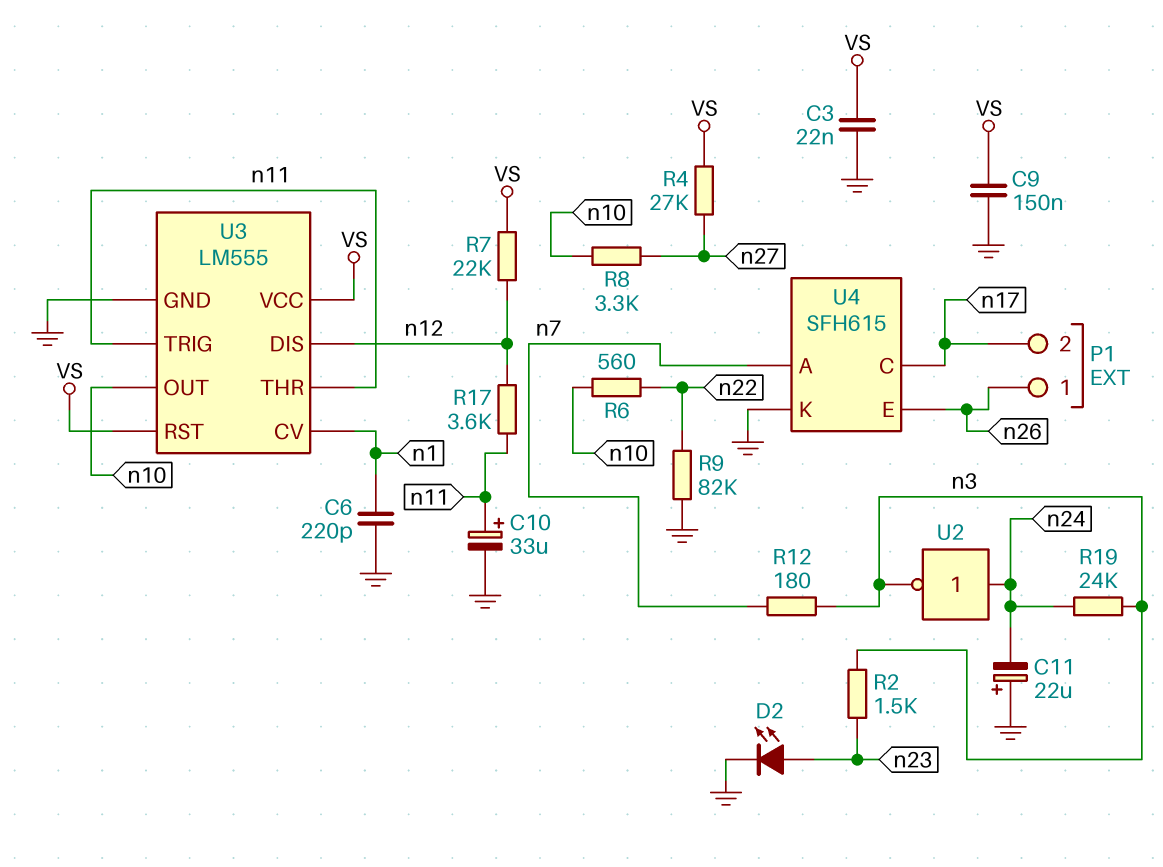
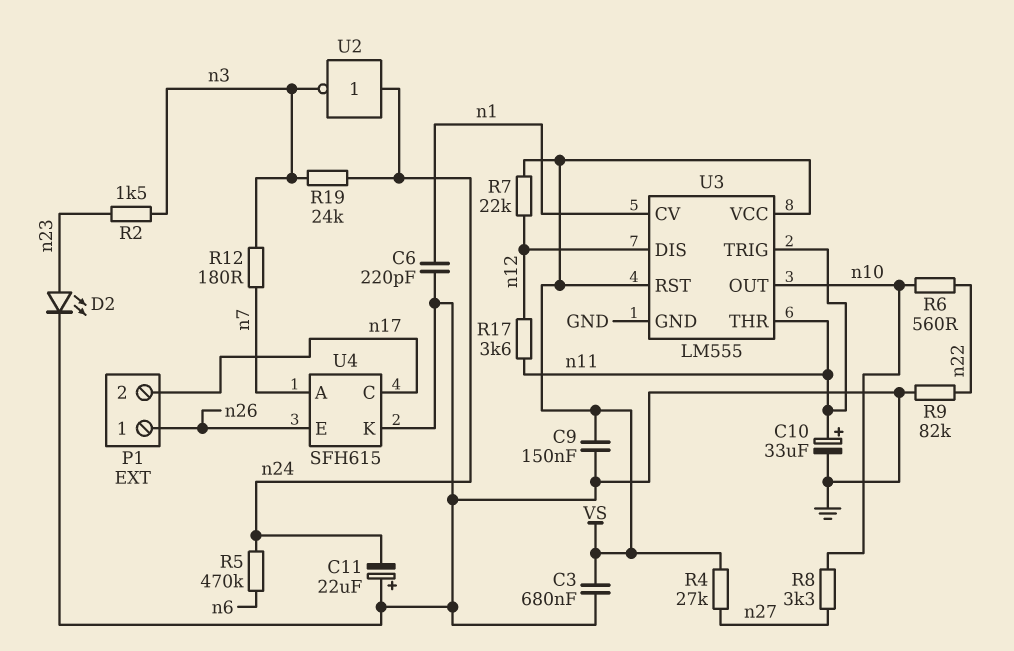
C3: 22nF (GND, VS) -> 680nF (GND, VS)
R5: none -> 470k (n6, n24)

